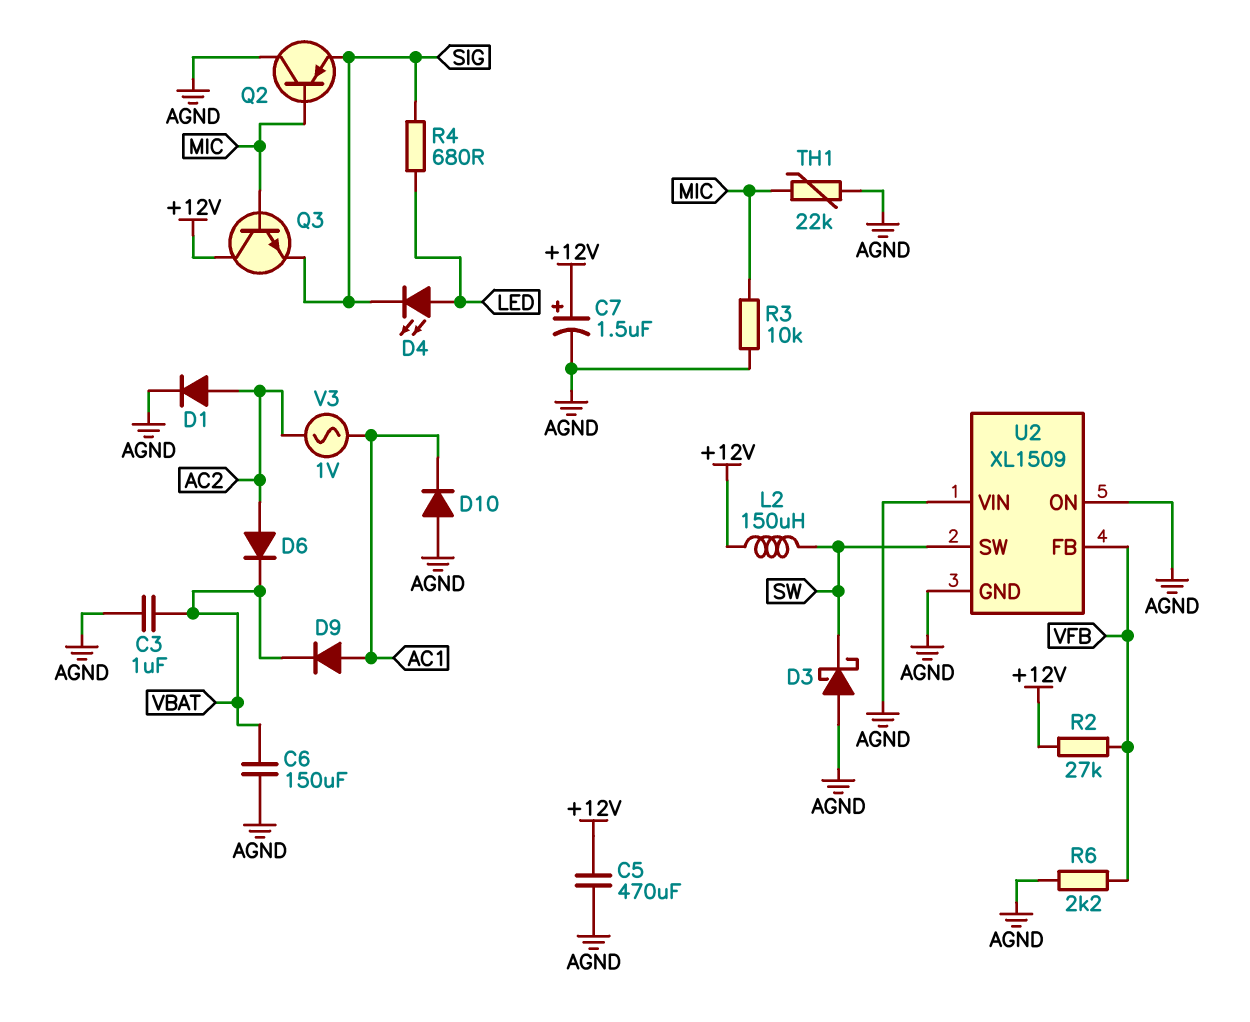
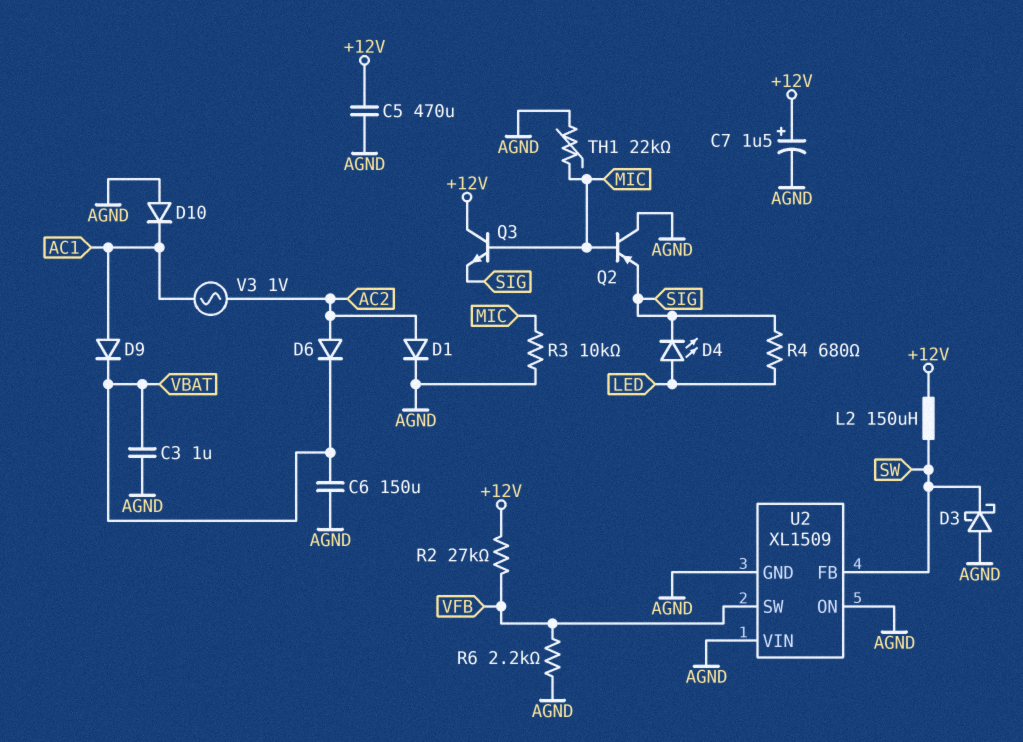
U2 pin FB: VFB -> SW
U2 pin SW: SW -> VFB

